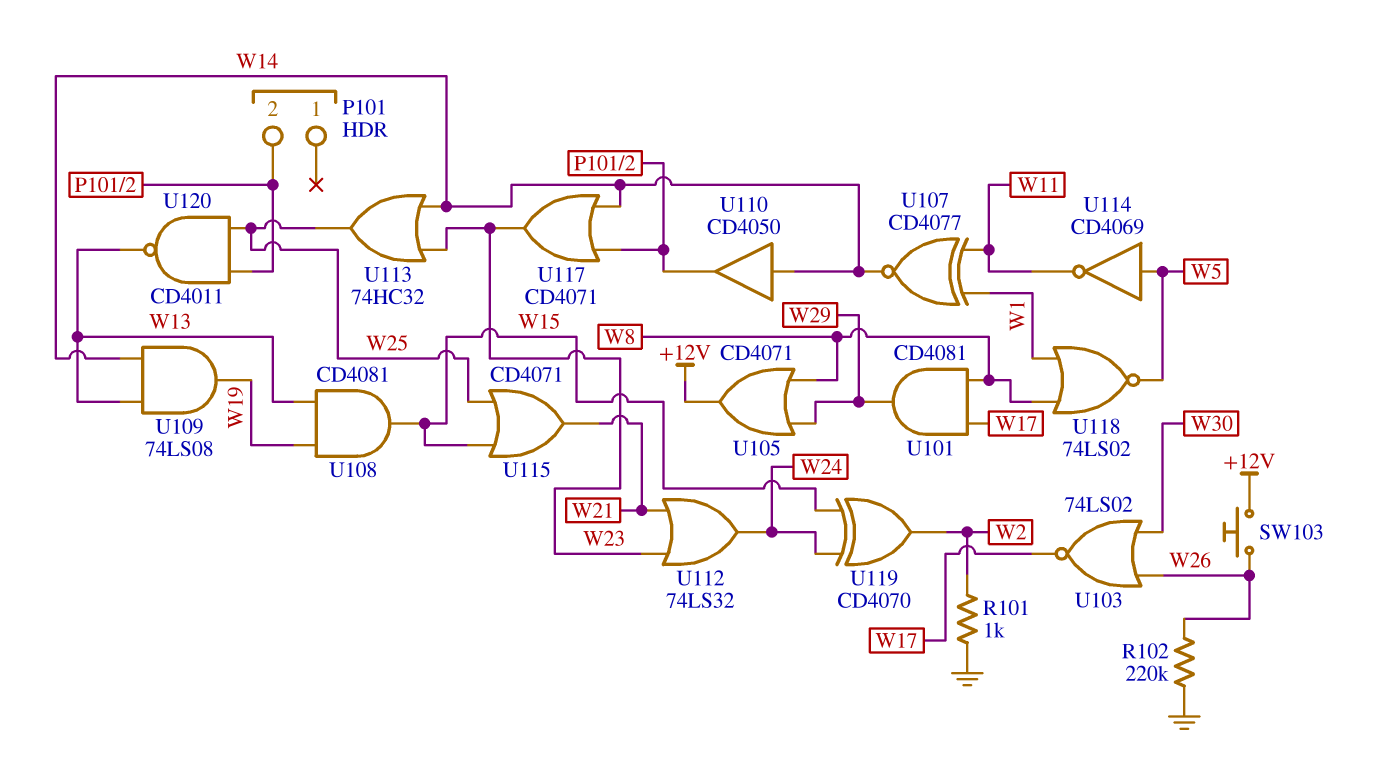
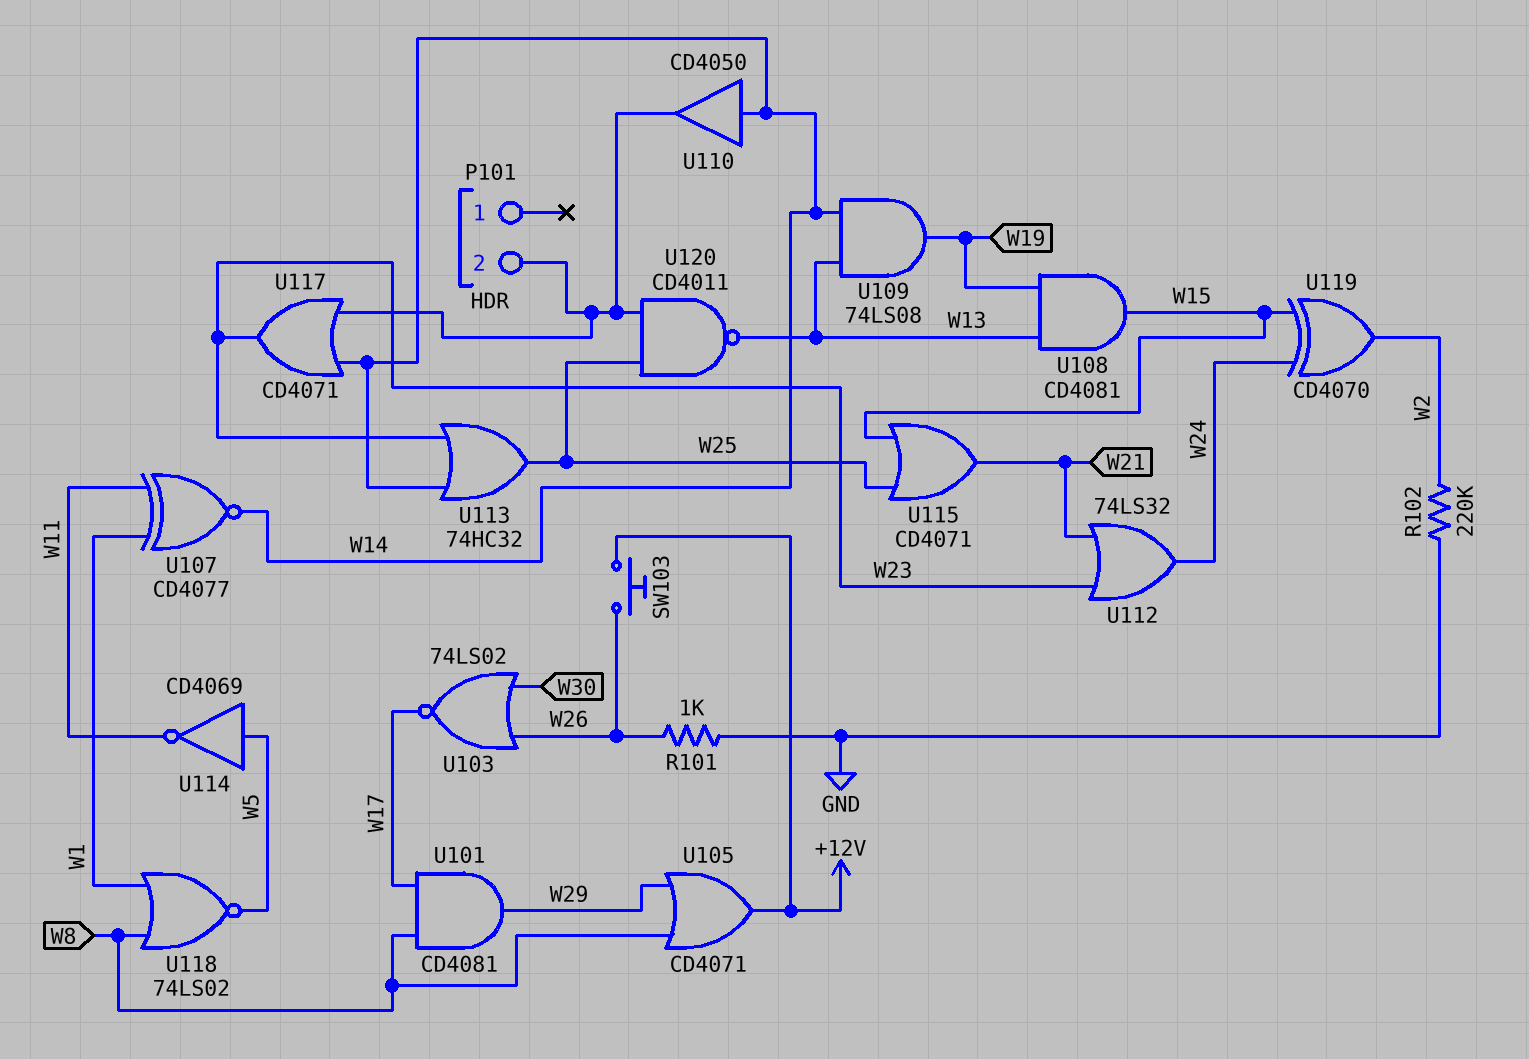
R101: 1k (GND, W2) -> 1k (GND, W26)
R102: 220k (GND, W26) -> 220k (GND, W2)

